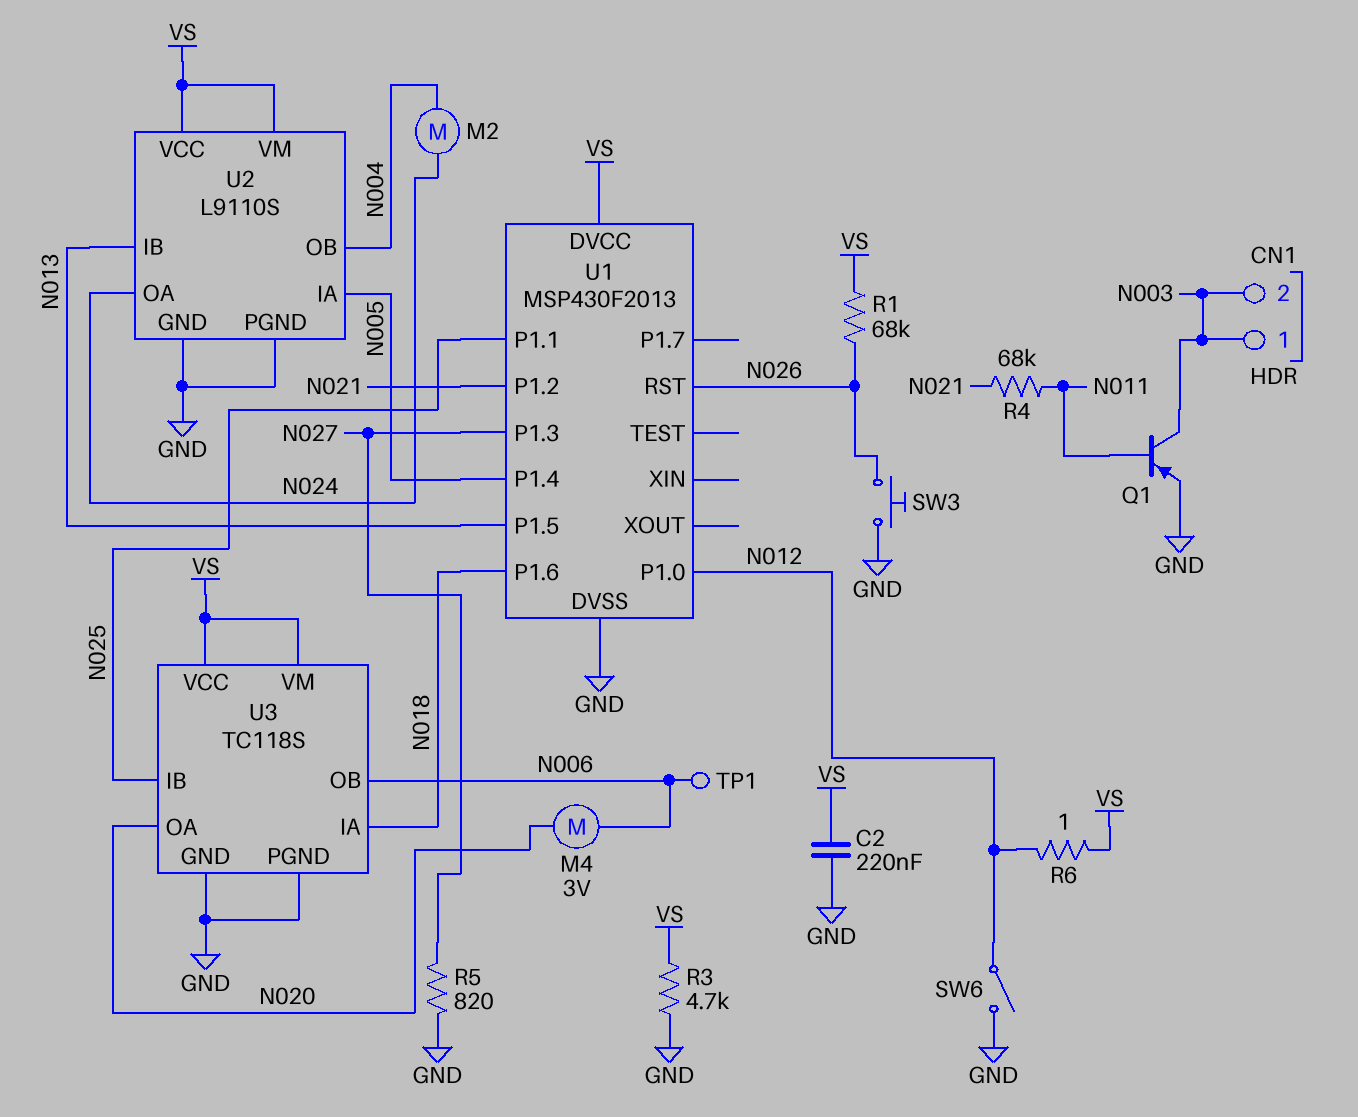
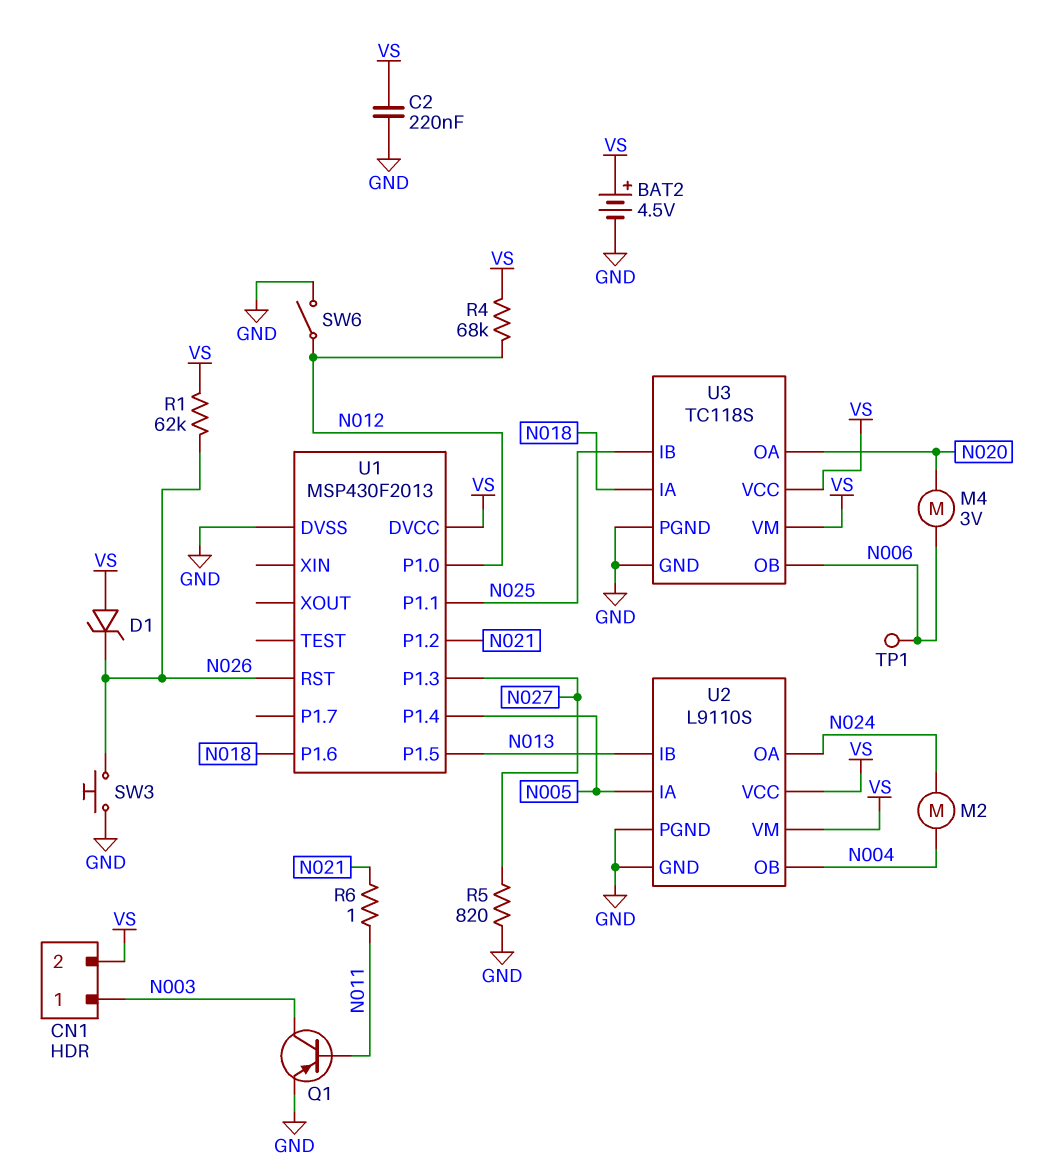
BAT2: none -> 4.5V (plus VS, minus GND)
CN1 pin 2: N003 -> VS
D1: none -> zener (A VS, K N026)
R1: 68k (N026, VS) -> 62k (N026, VS)
R3: 4.7k (GND, VS) -> none
R4: 68k (N011, N021) -> 68k (N012, VS)
R6: 1 (N012, VS) -> 1 (N011, N021)

